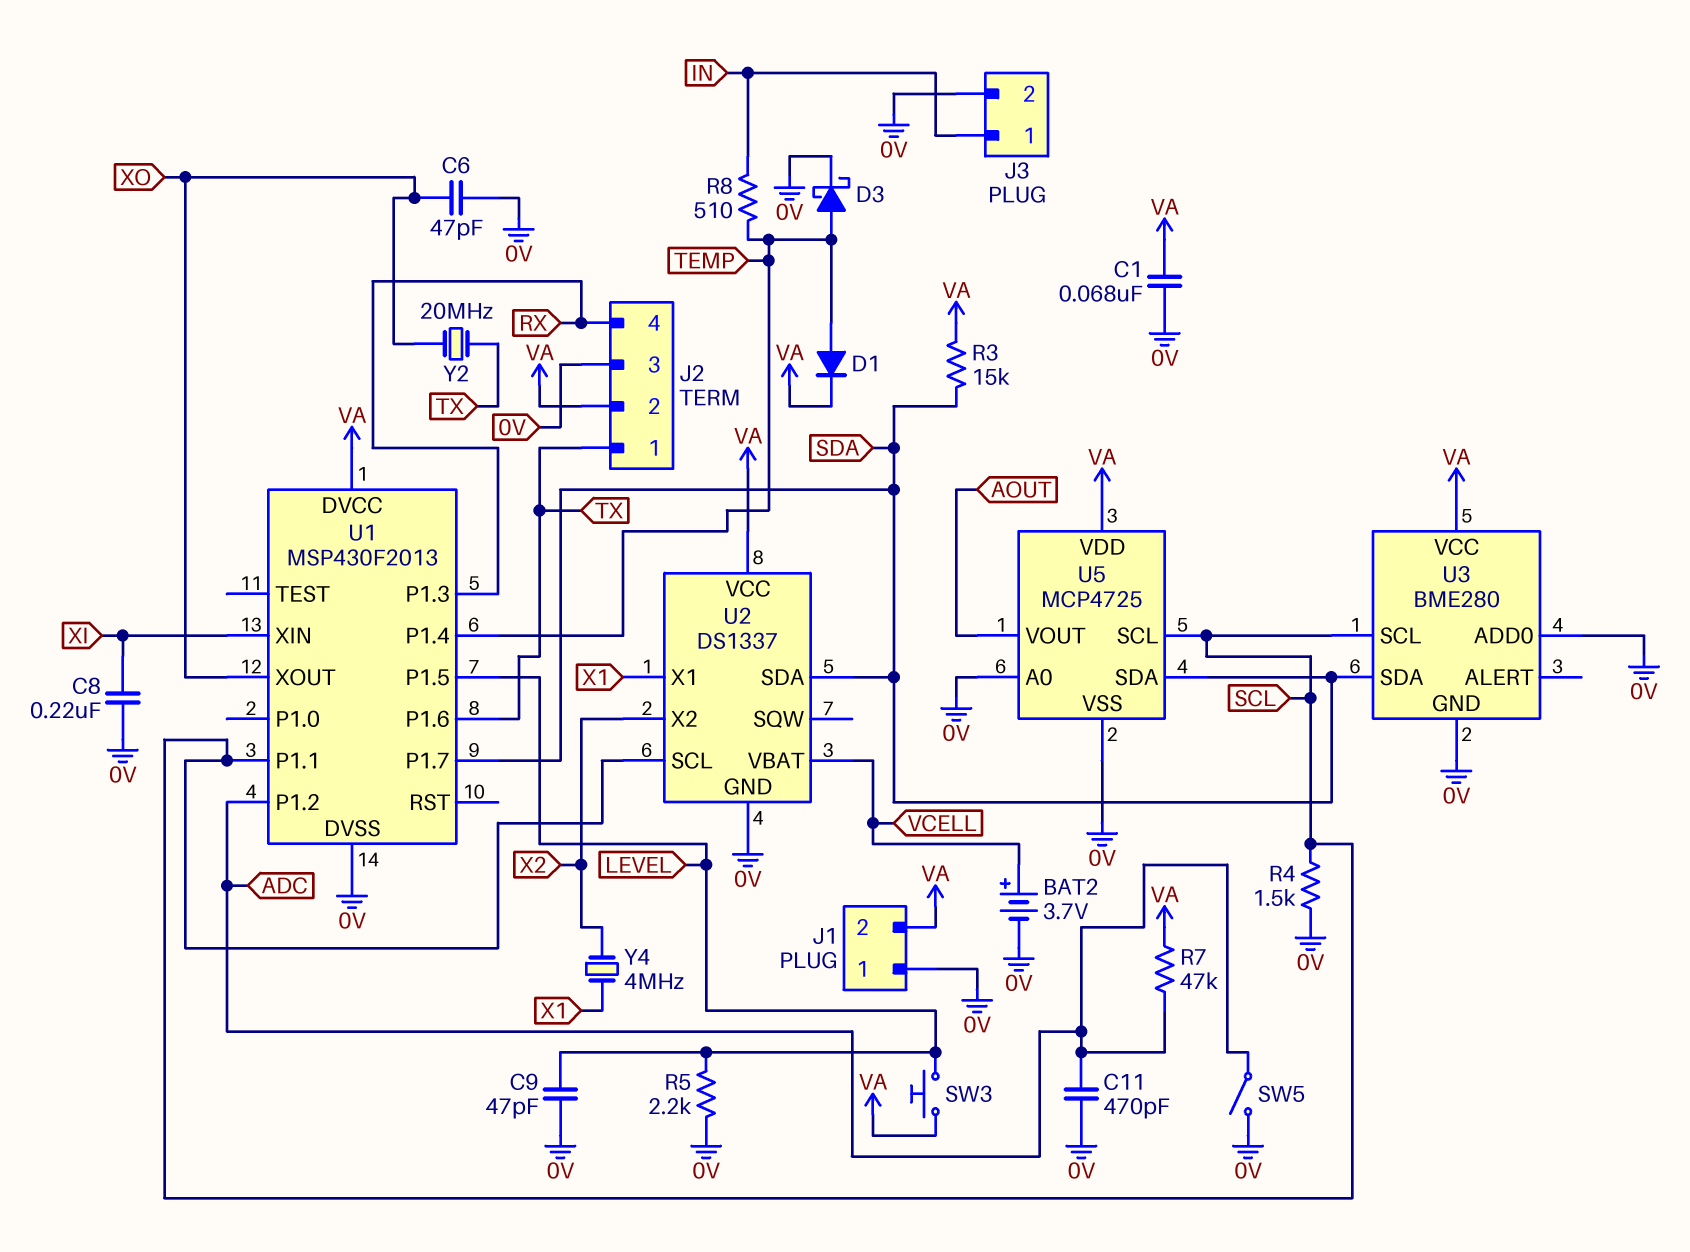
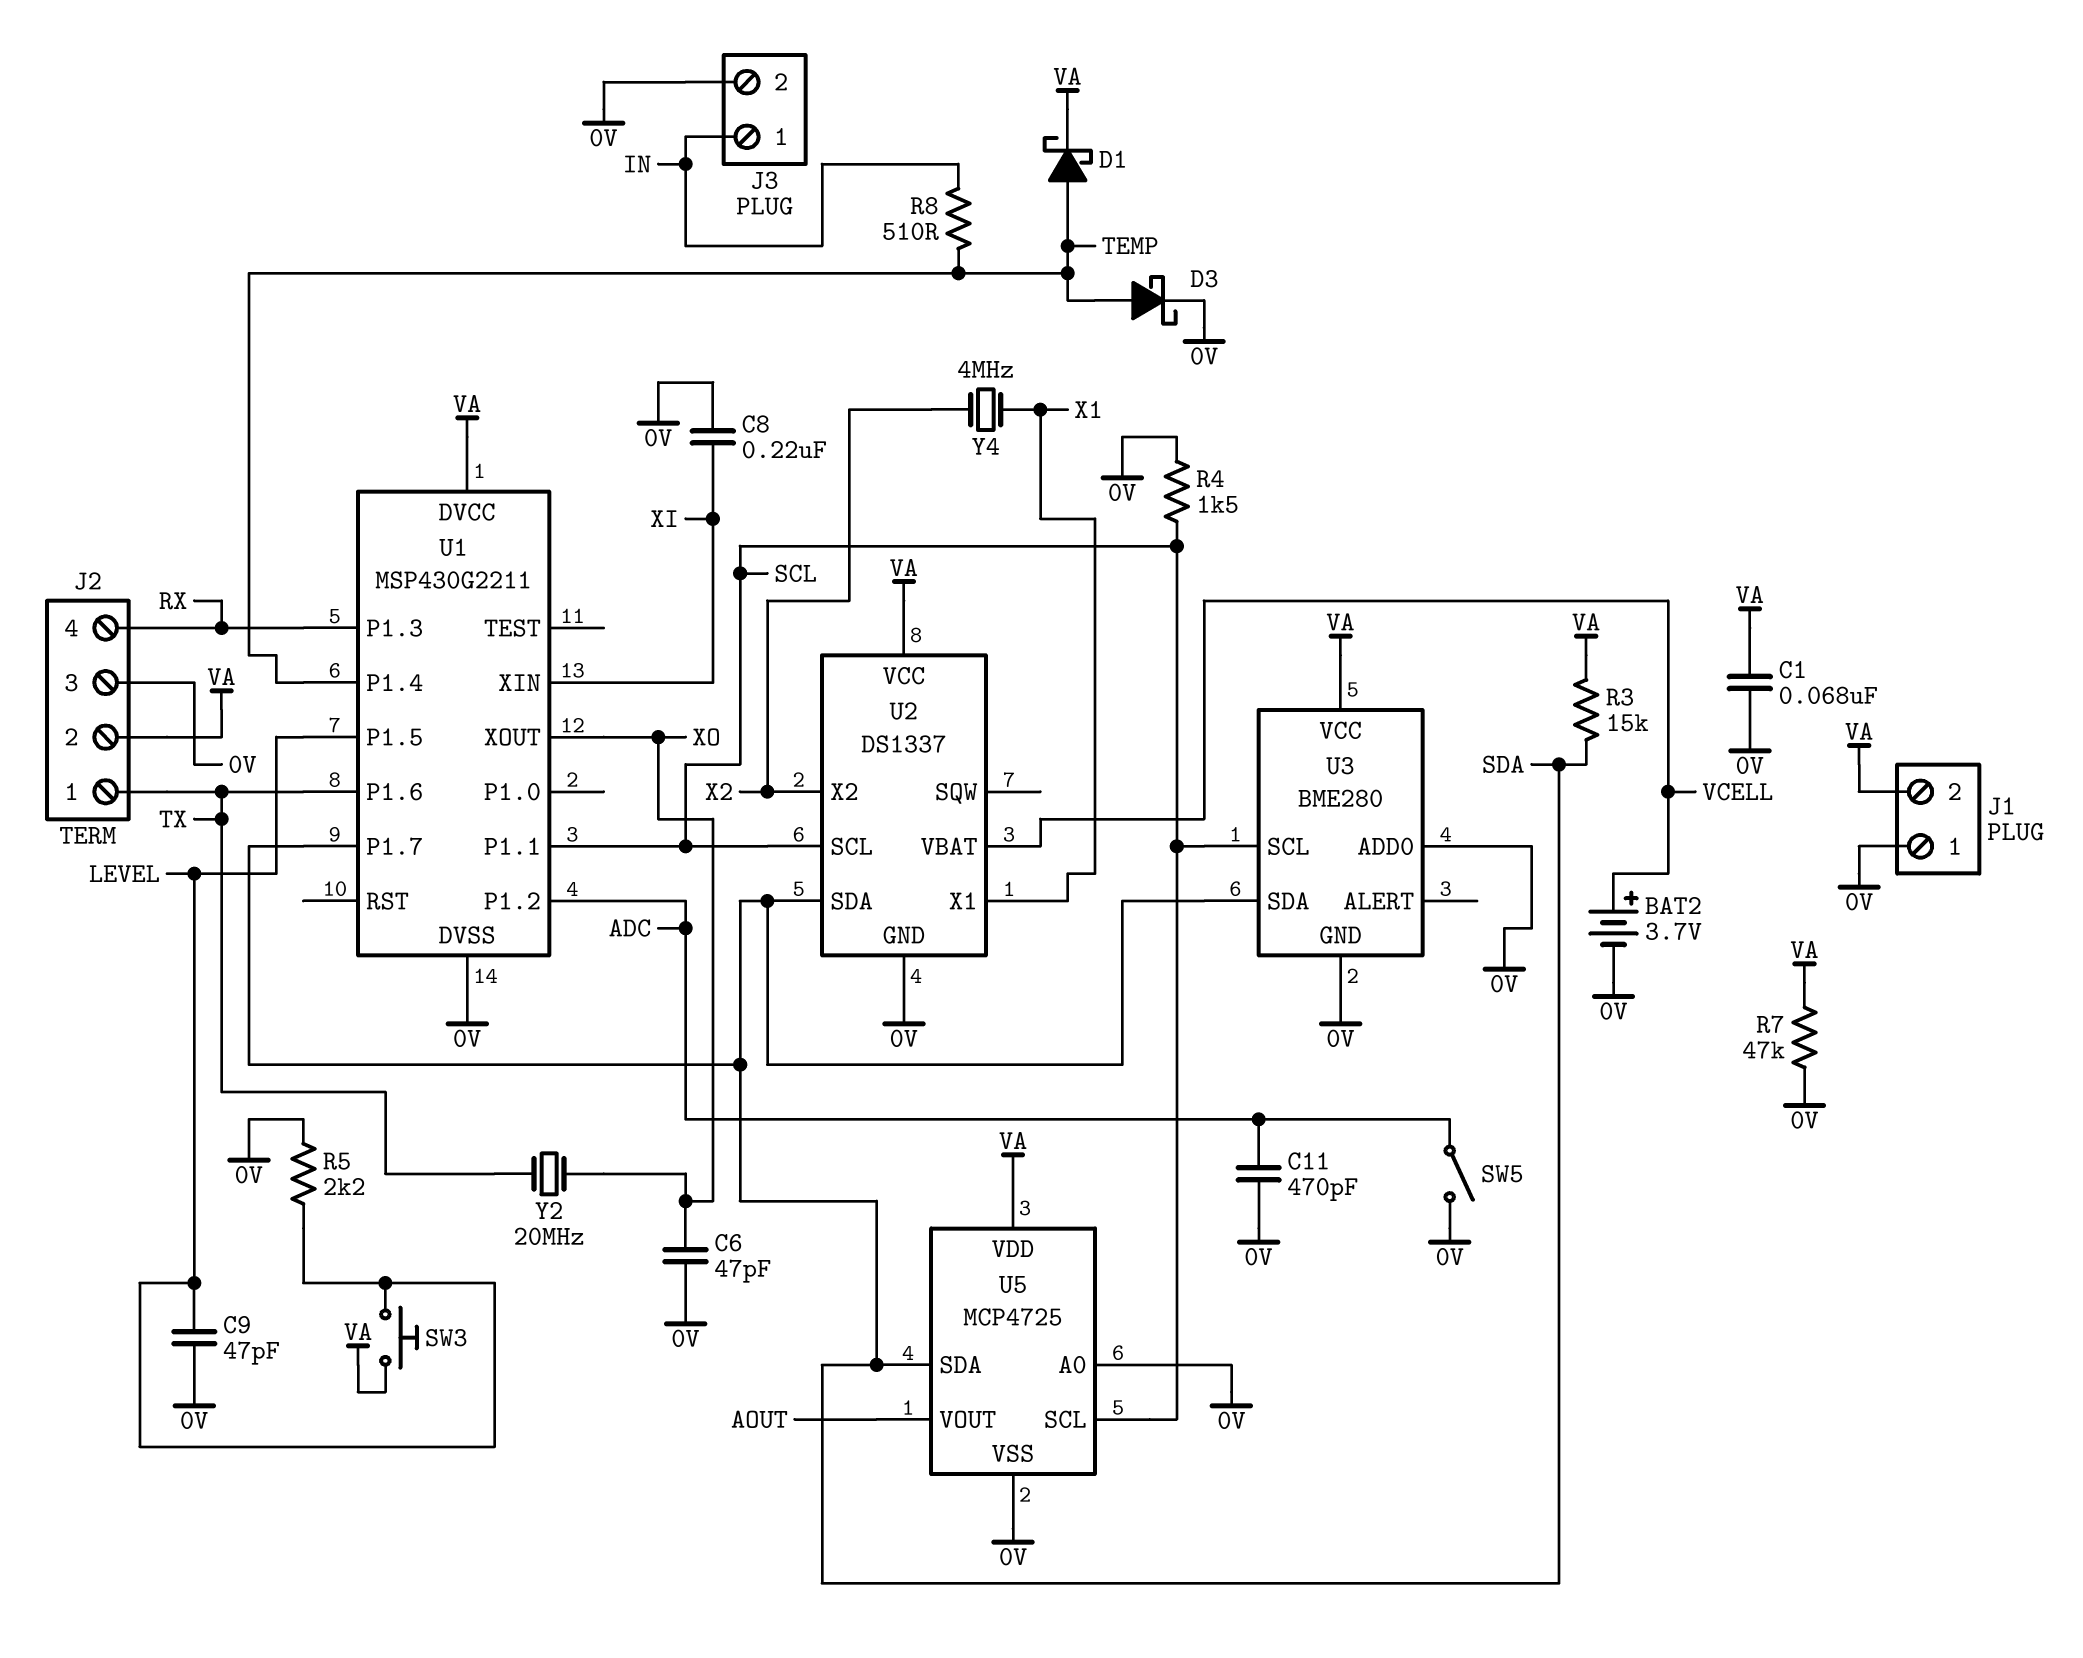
D1: diode (A TEMP, K VA) -> schottky (A TEMP, K VA)
R7: 47k (ADC, VA) -> 47k (0V, VA)
U1: MSP430F2013 -> MSP430G2211

